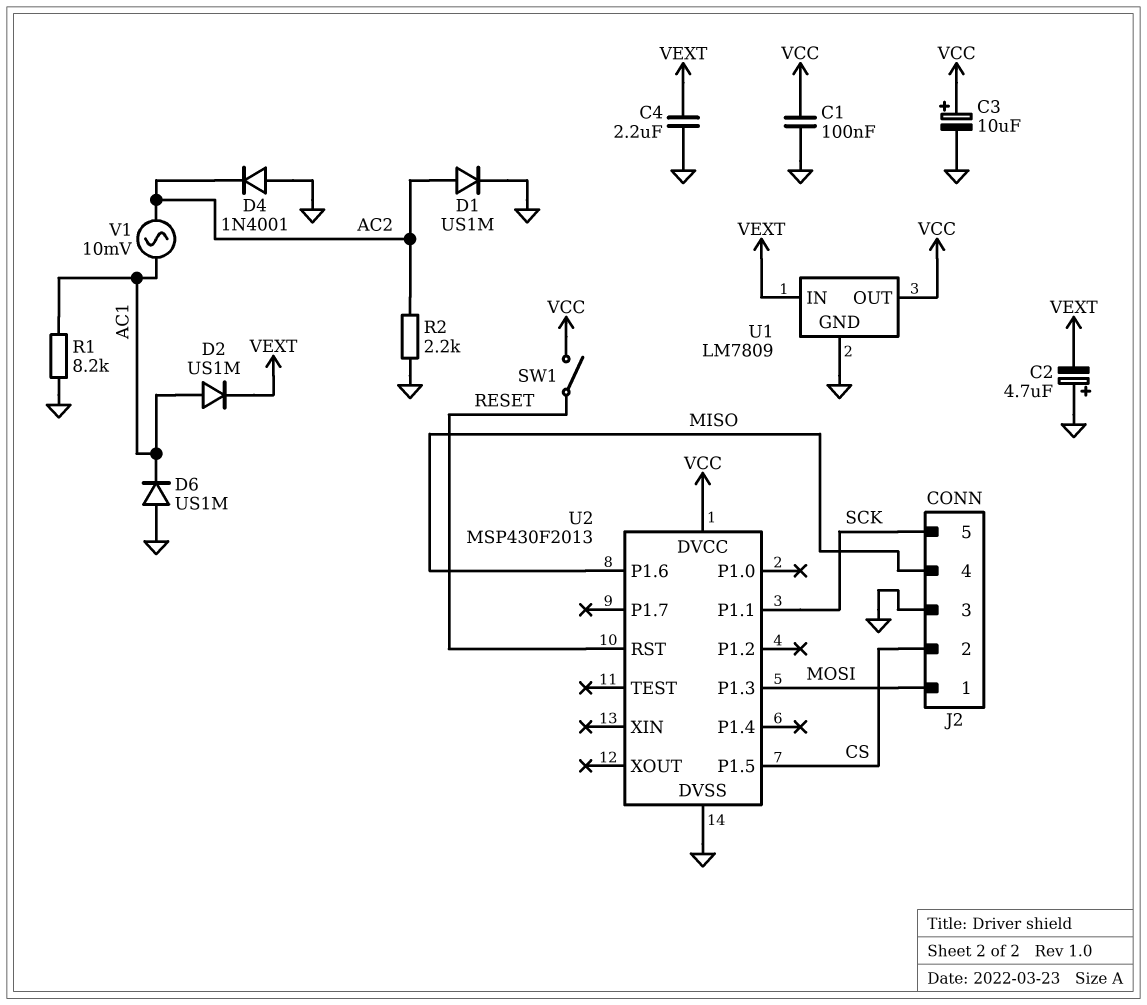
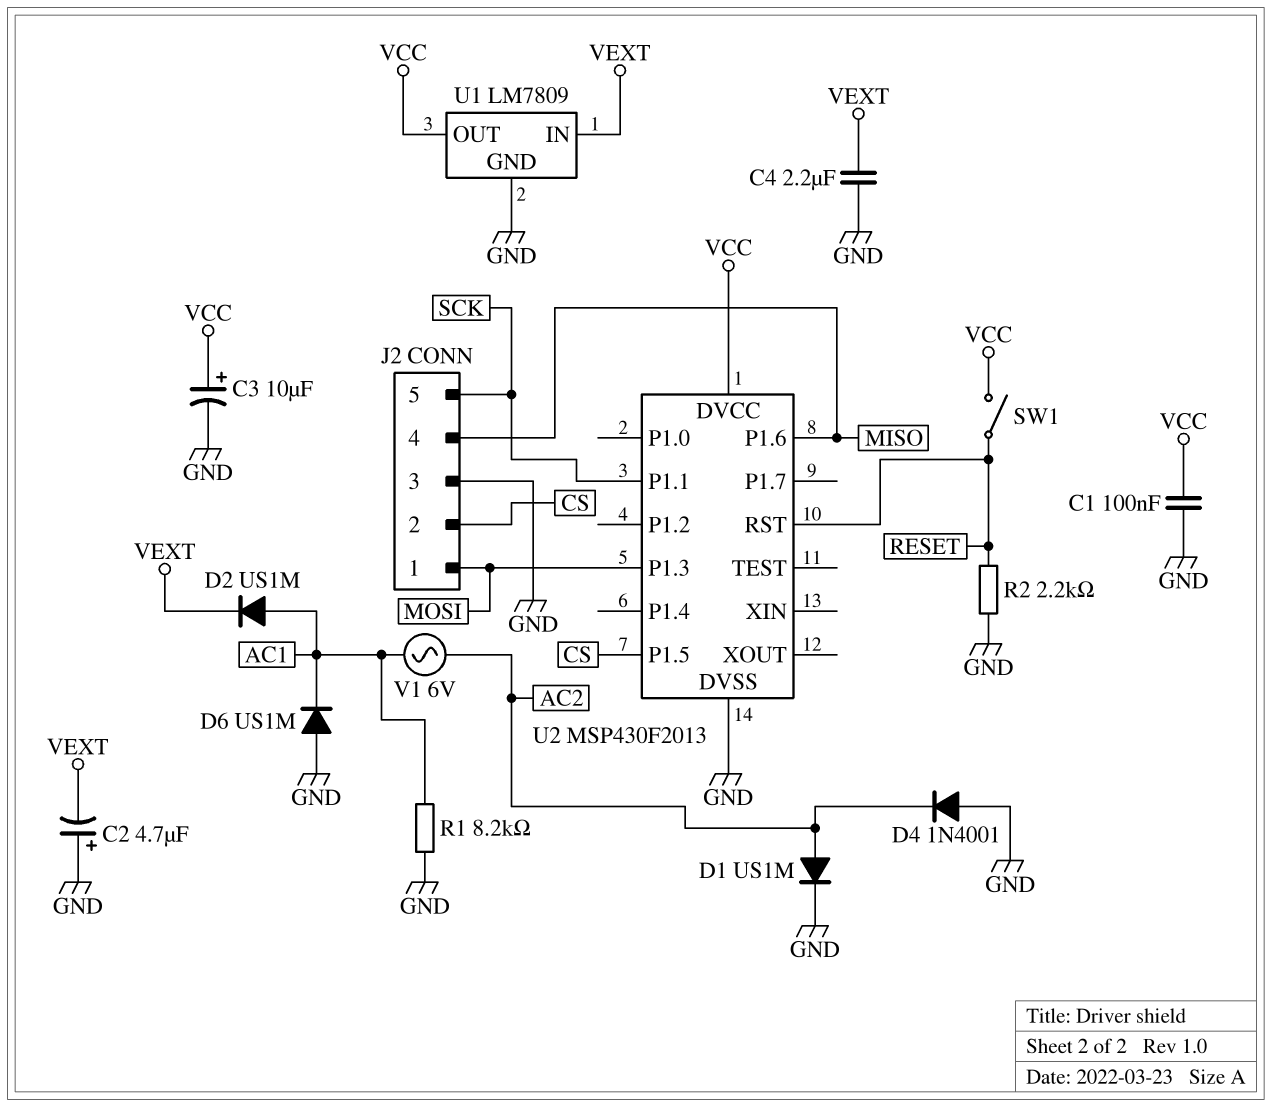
R2: 2.2k (AC2, GND) -> 2.2k (GND, RESET)
V1: AC 10mV (AC1, AC2) -> AC 6V (AC1, AC2)

